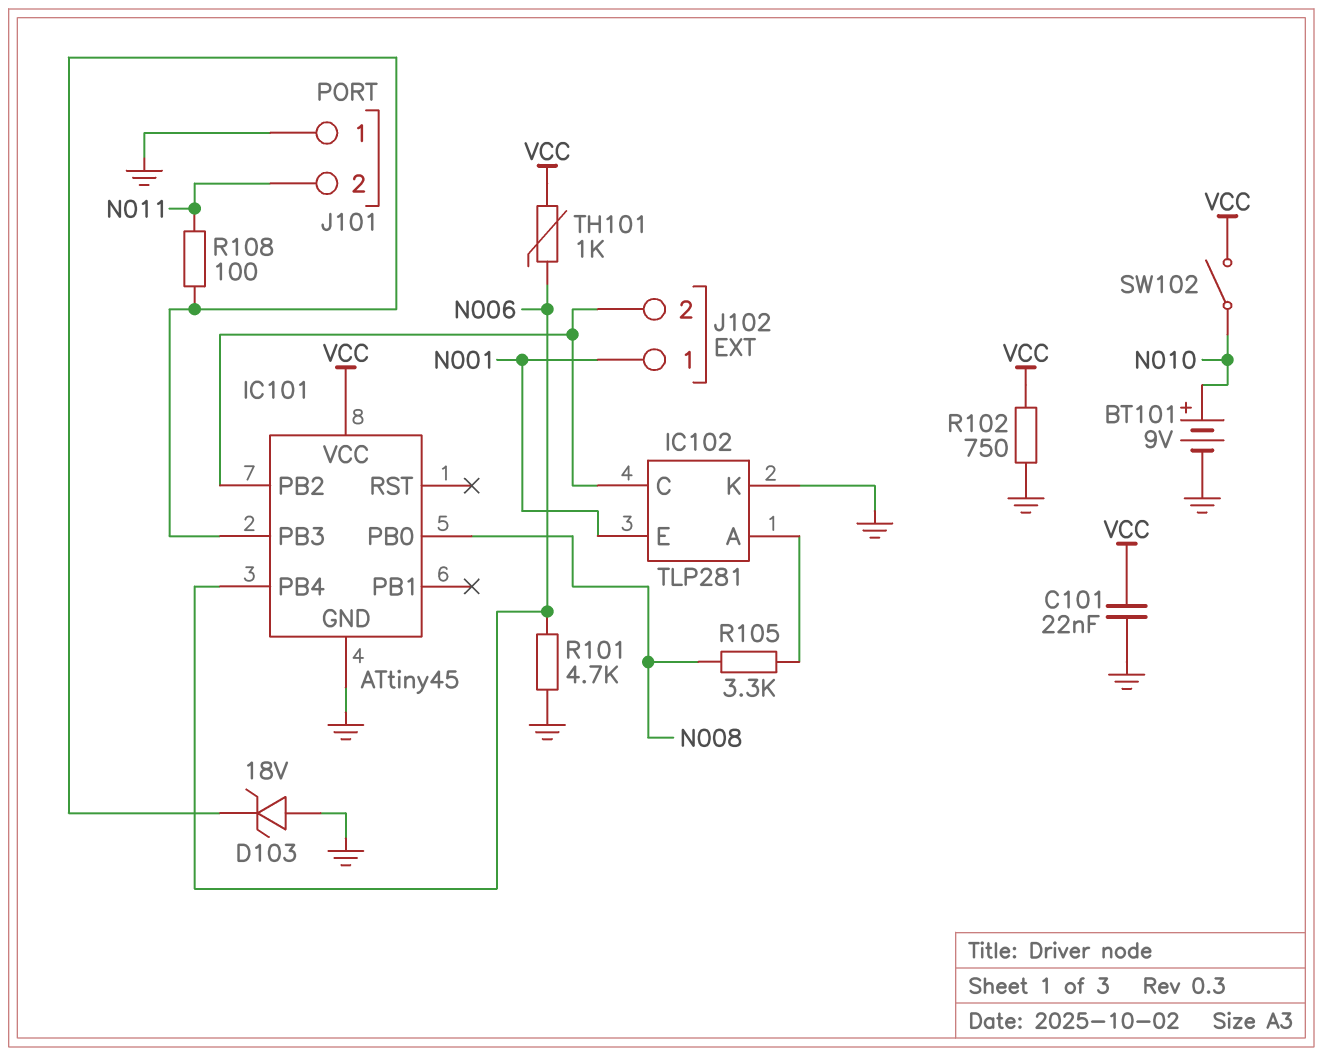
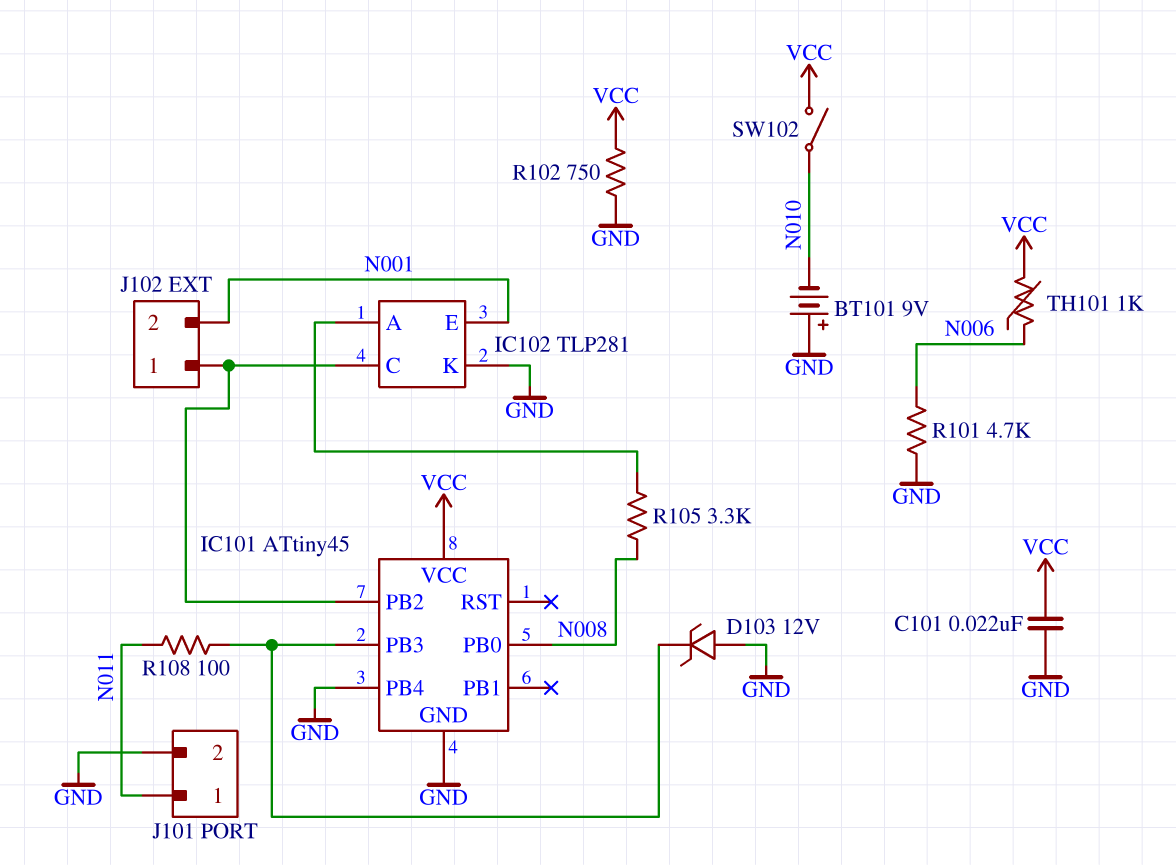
BT101: 9V (plus N010, minus GND) -> 9V (plus GND, minus N010)
D103: zener 18V (A GND, K IC101/PB3) -> zener 12V (A GND, K IC101/PB3)
IC101 pin PB4: N006 -> GND
J101 pin 1: GND -> N011
J101 pin 2: N011 -> GND
J102 pin 1: N001 -> IC101/PB2
J102 pin 2: IC101/PB2 -> N001

